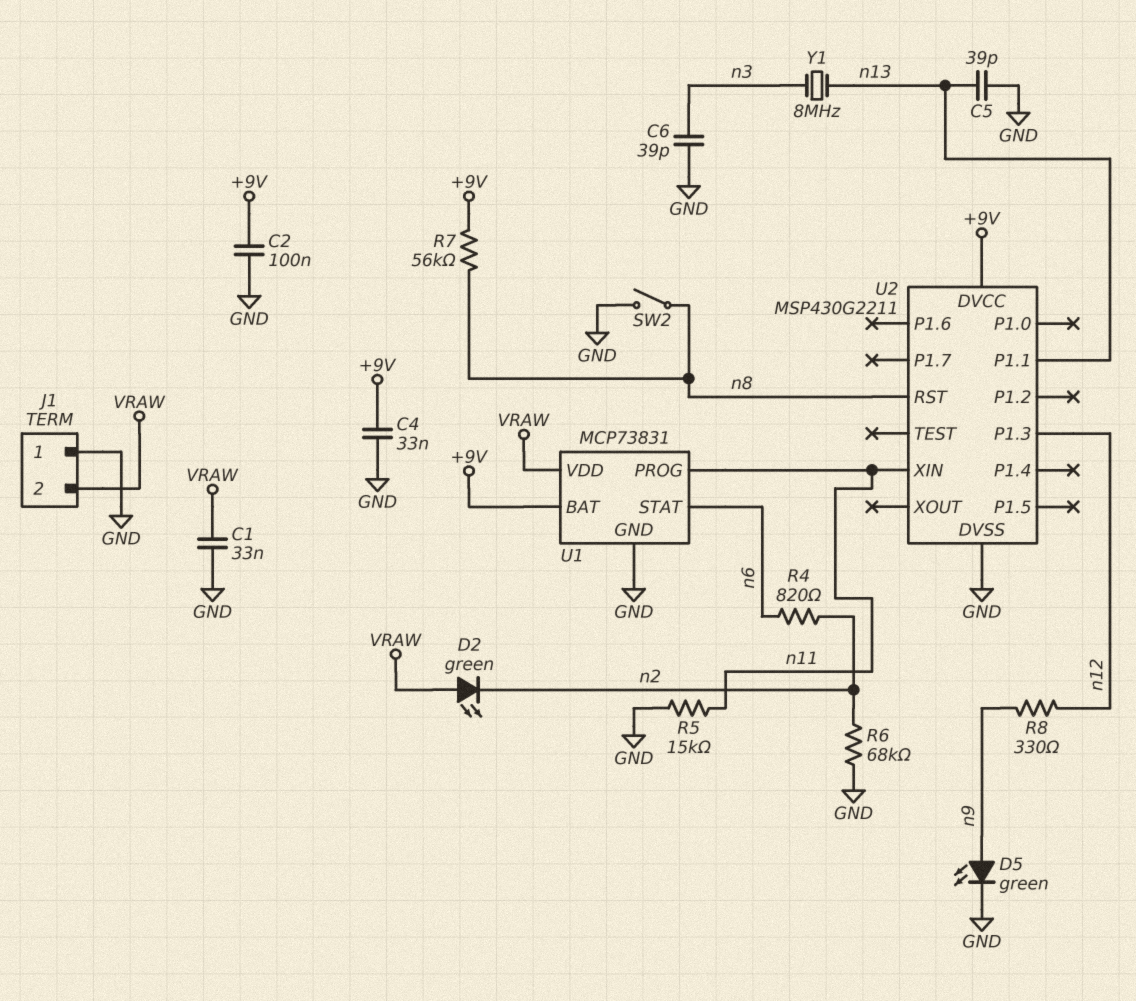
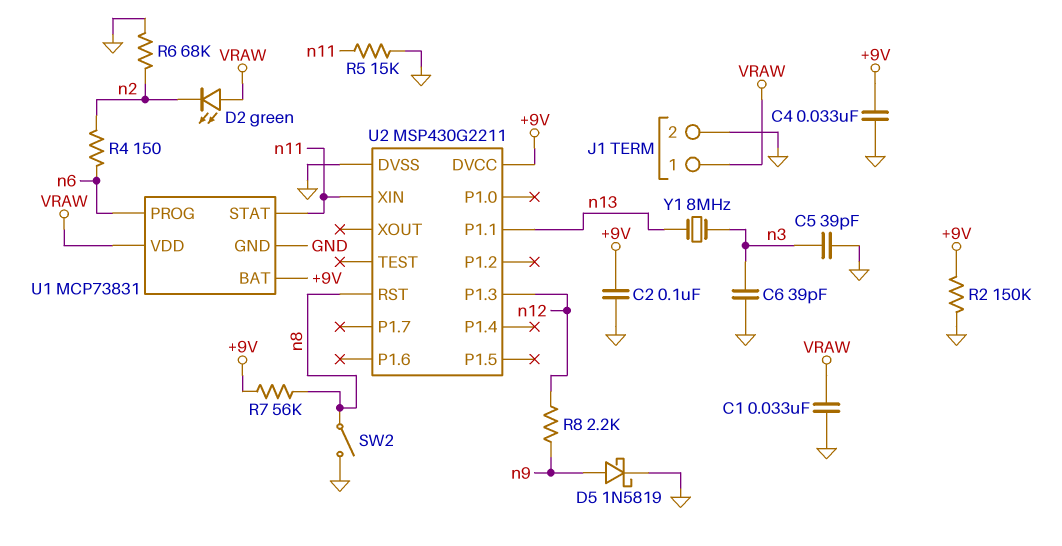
C5: 39pF (GND, n13) -> 39pF (GND, n3)
D5: LED green (A n9, K GND) -> schottky 1N5819 (A n9, K GND)
J1 pin 1: GND -> VRAW
J1 pin 2: VRAW -> GND
R2: none -> 150k (+9V, GND)
R4: 820 (n2, n6) -> 150 (n2, n6)
R8: 330 (n9, n12) -> 2.2k (n9, n12)
U1 pin PROG: n11 -> n6
U1 pin STAT: n6 -> n11

